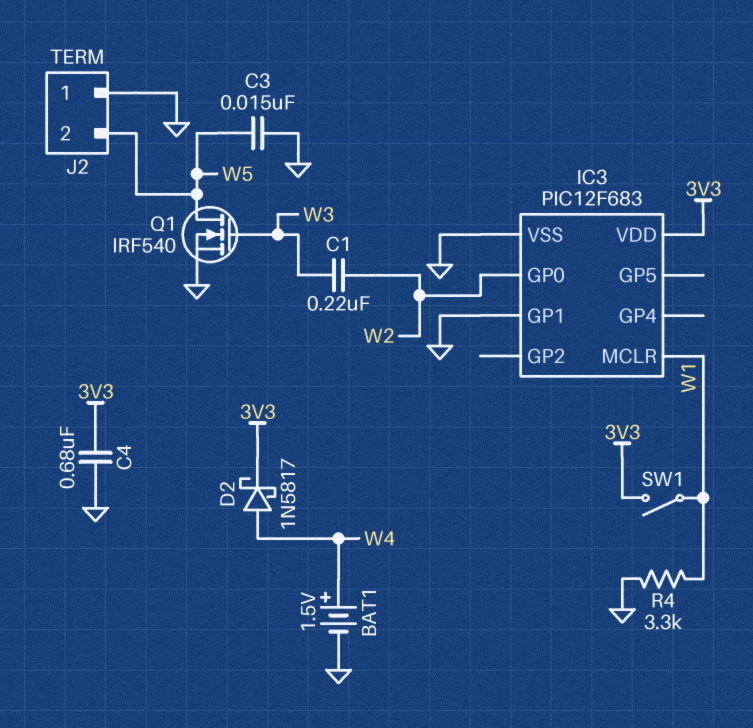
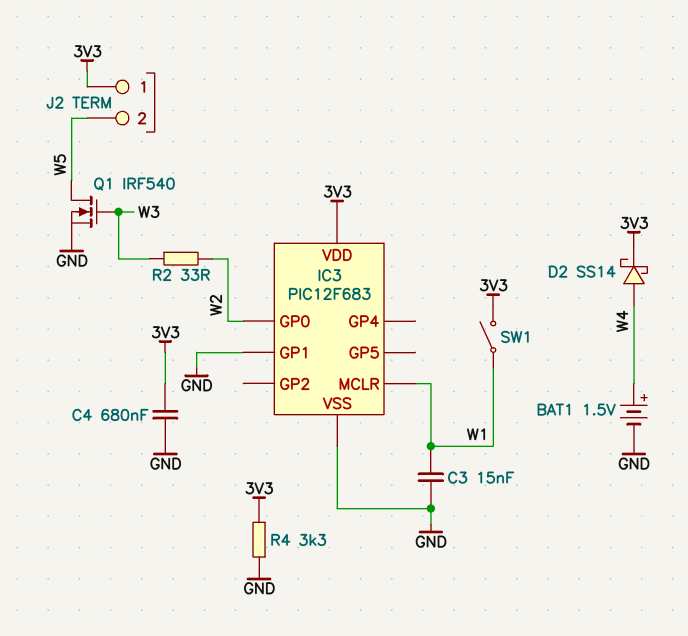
C1: 220nF (W2, W3) -> none
C3: 15nF (GND, W5) -> 15nF (GND, W1)
D2: schottky 1N5817 (A W4, K 3V3) -> schottky SS14 (A W4, K 3V3)
J2 pin 1: GND -> 3V3
R2: none -> 33 (W2, W3)
R4: 3.3k (GND, W1) -> 3.3k (3V3, GND)

